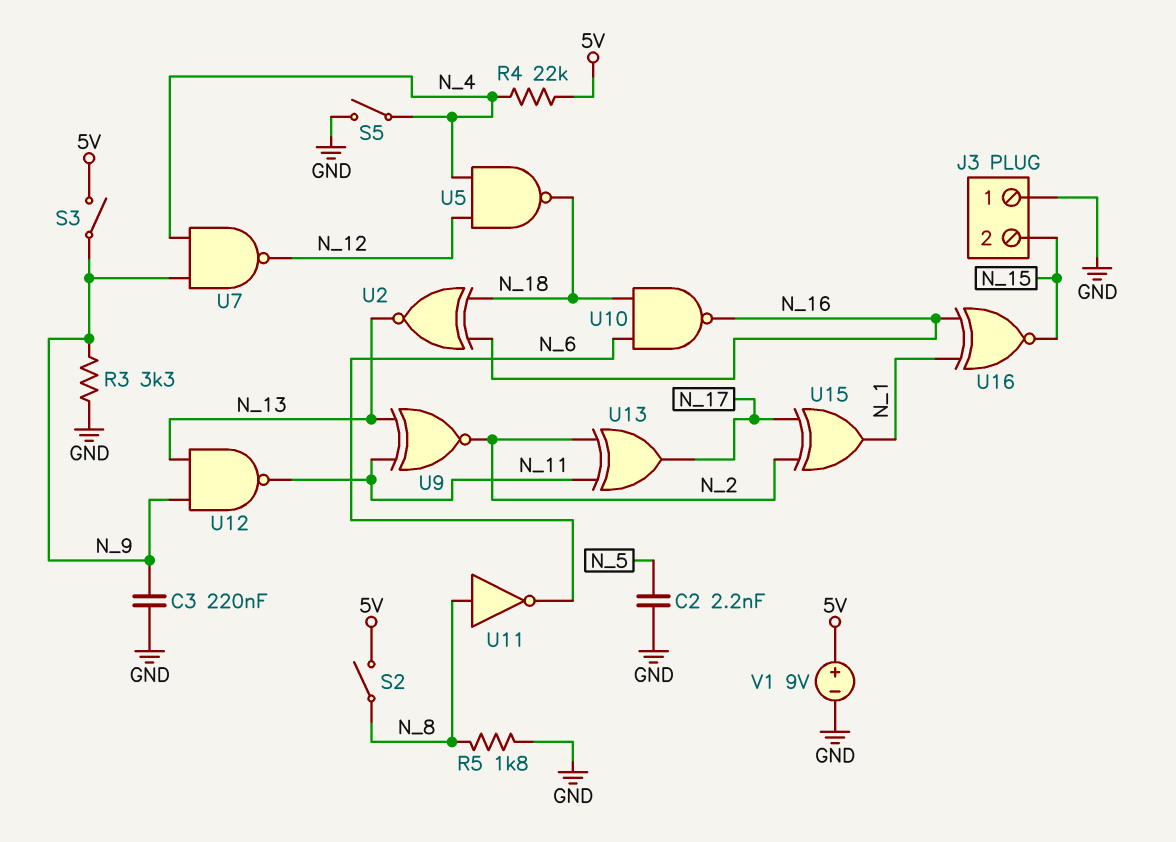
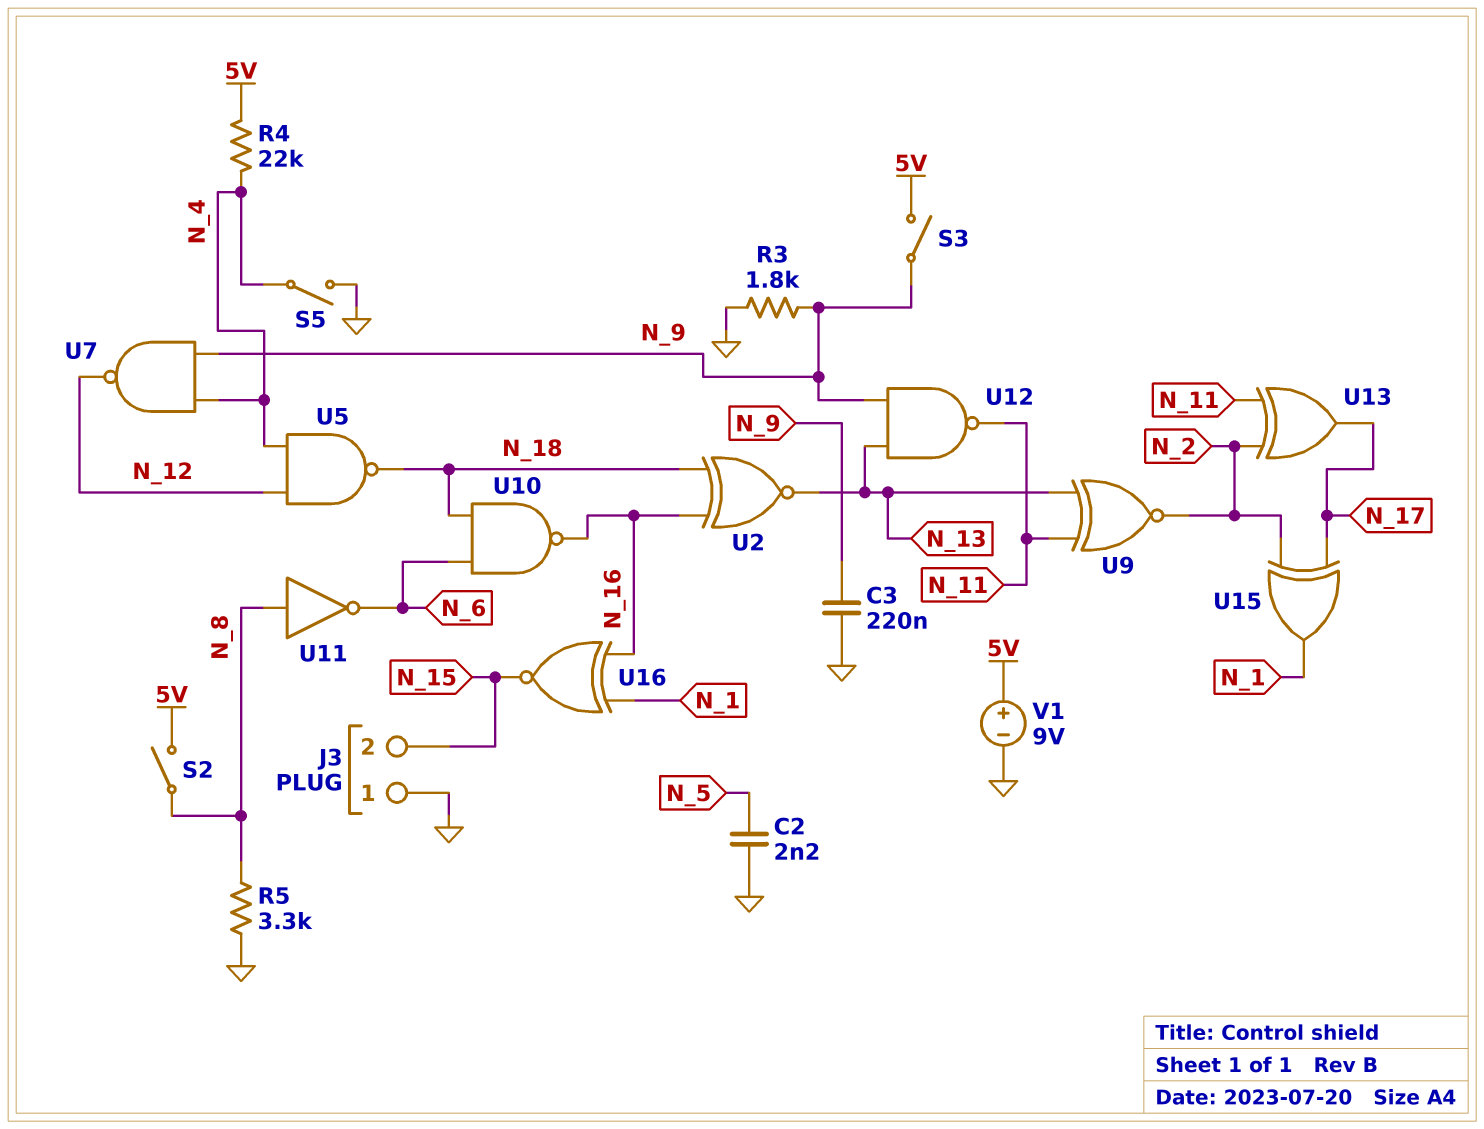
R3: 3.3k (GND, N_9) -> 1.8k (GND, N_9)
R5: 1.8k (GND, N_8) -> 3.3k (GND, N_8)

